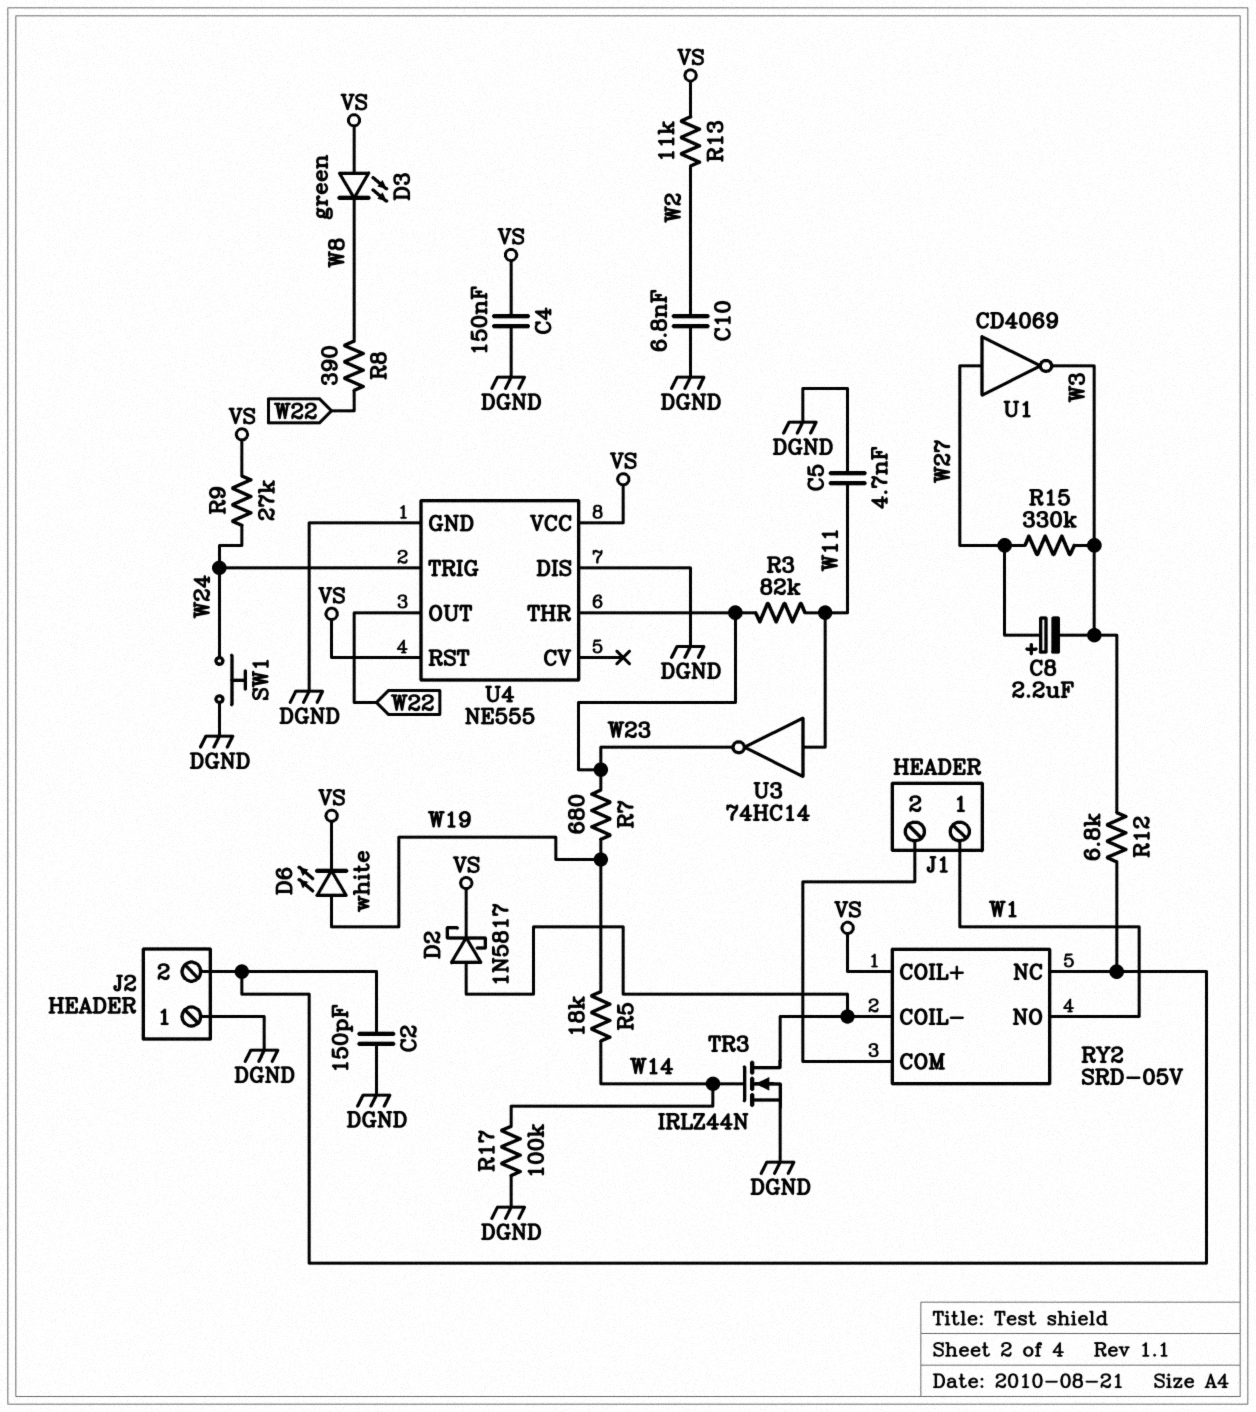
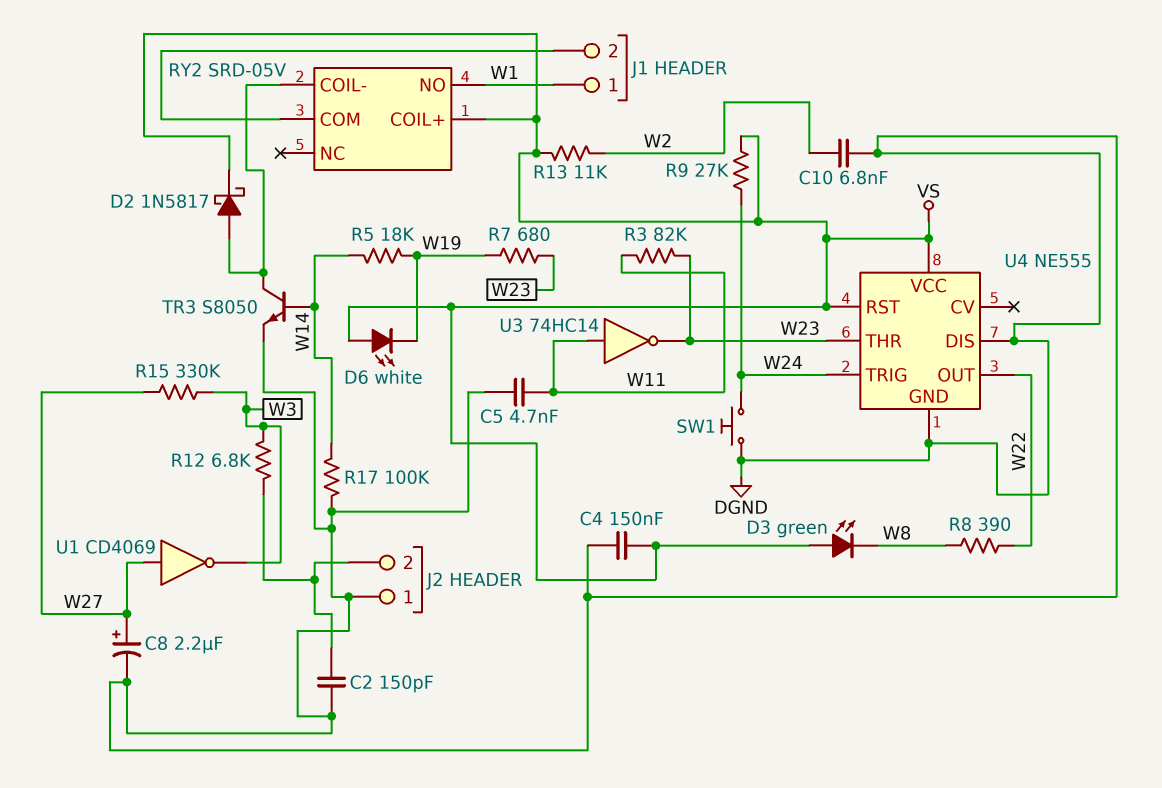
C8: 2.2uF (plus W27, minus W3) -> 2.2uF (plus W27, minus DGND)
D6: LED white (A W19, K VS) -> LED white (A VS, K W19)
RY2 pin NC: J2/2 -> none
TR3: NMOS IRLZ44N (G W14, D RY2/COIL-, S DGND) -> NPN S8050 (B W14, C RY2/COIL-, E DGND)

